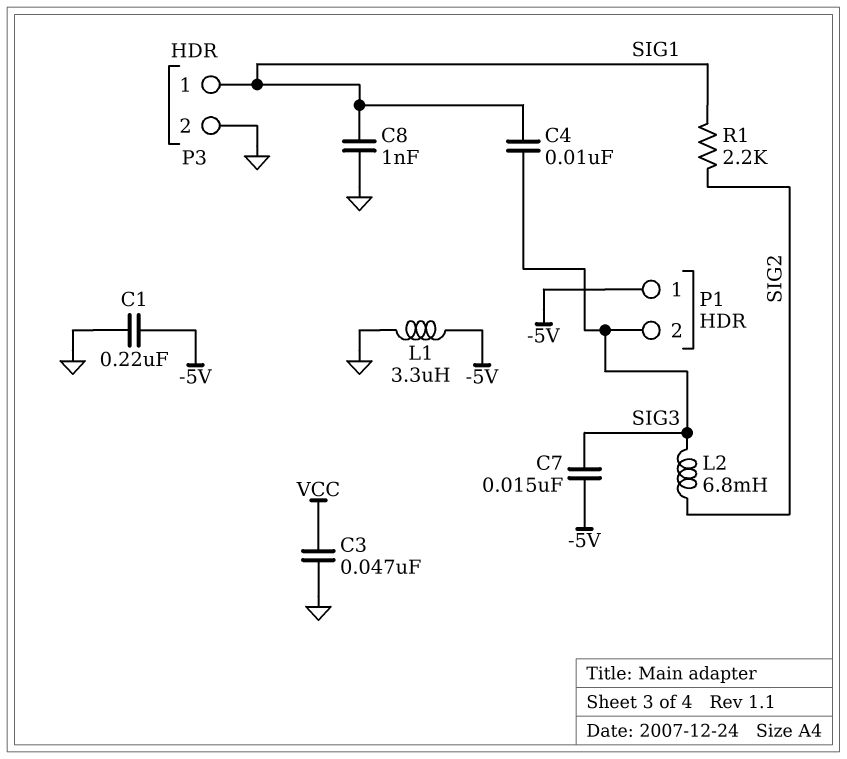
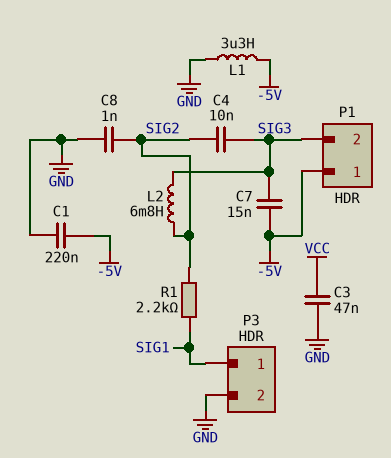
C4: 10nF (SIG1, SIG3) -> 10nF (SIG2, SIG3)
C8: 1nF (GND, SIG1) -> 1nF (GND, SIG2)

